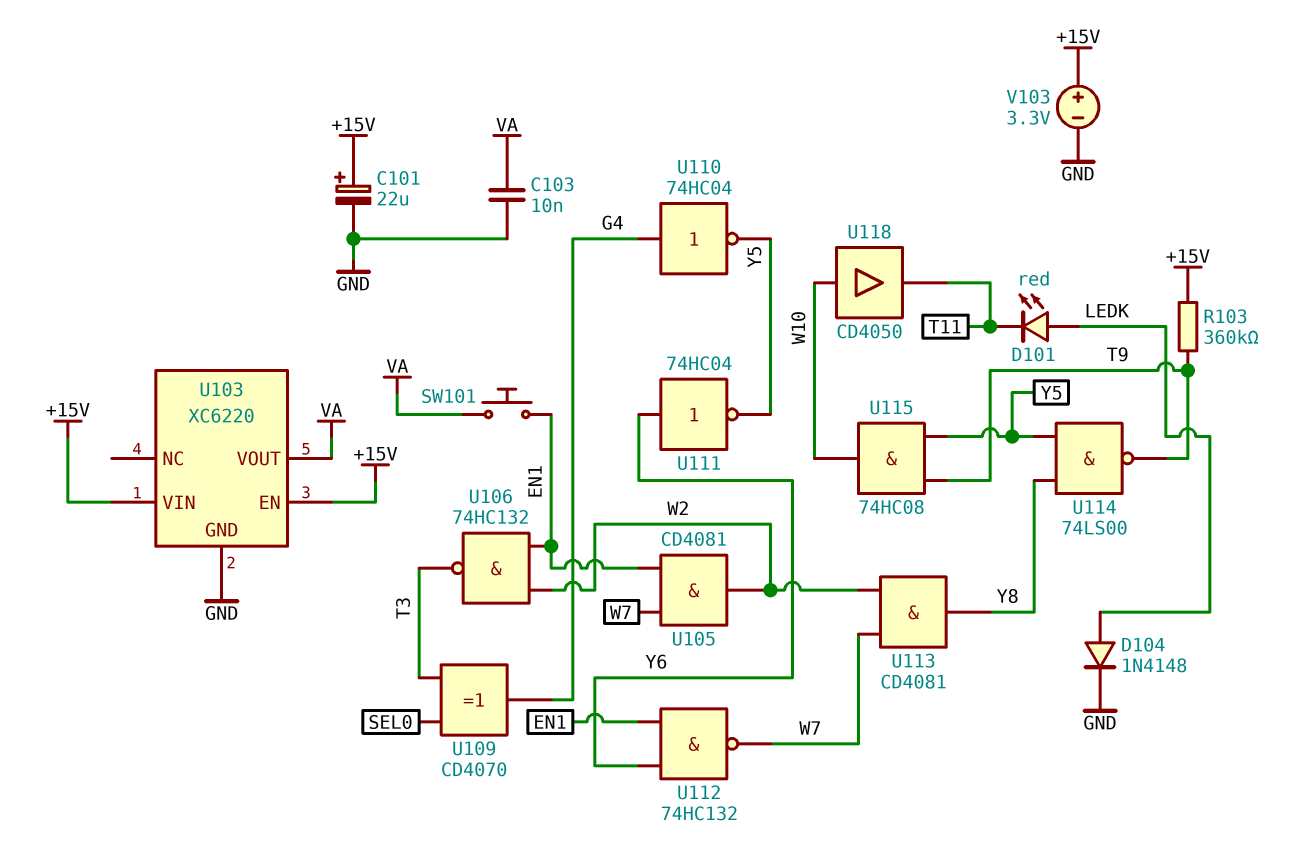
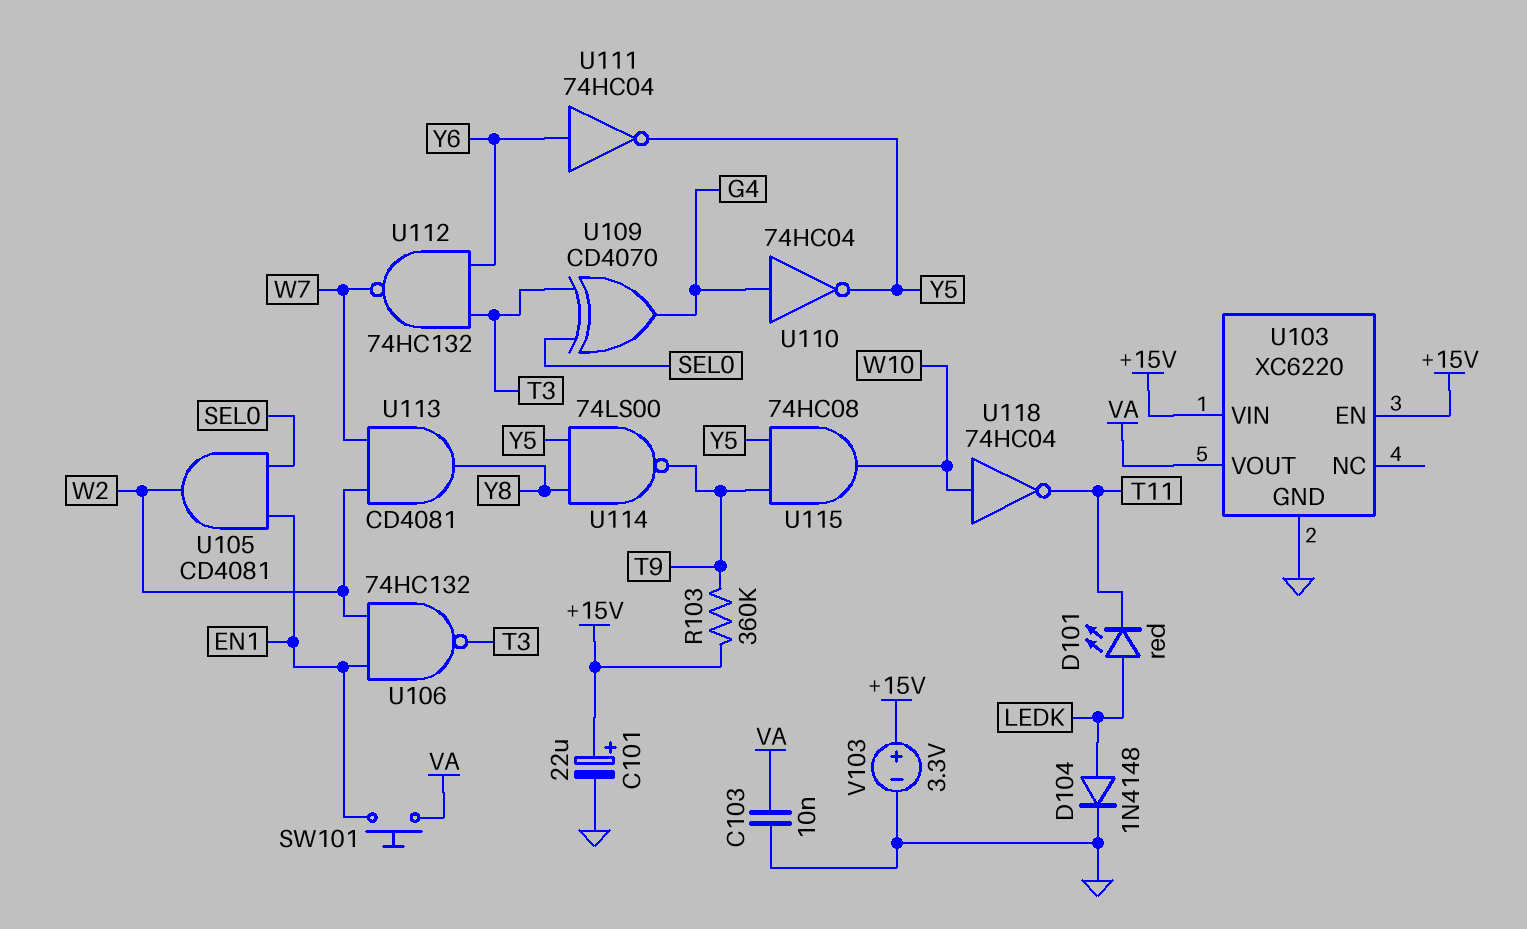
U105: AND CD4081 (in EN1, in W7, out W2) -> AND CD4081 (in EN1, in SEL0, out W2)
U112: NAND 74HC132 (in EN1, in Y6, out W7) -> NAND 74HC132 (in T3, in Y6, out W7)
U118: buffer CD4050 (in W10, out T11) -> NOT 74HC04 (in W10, out T11)

